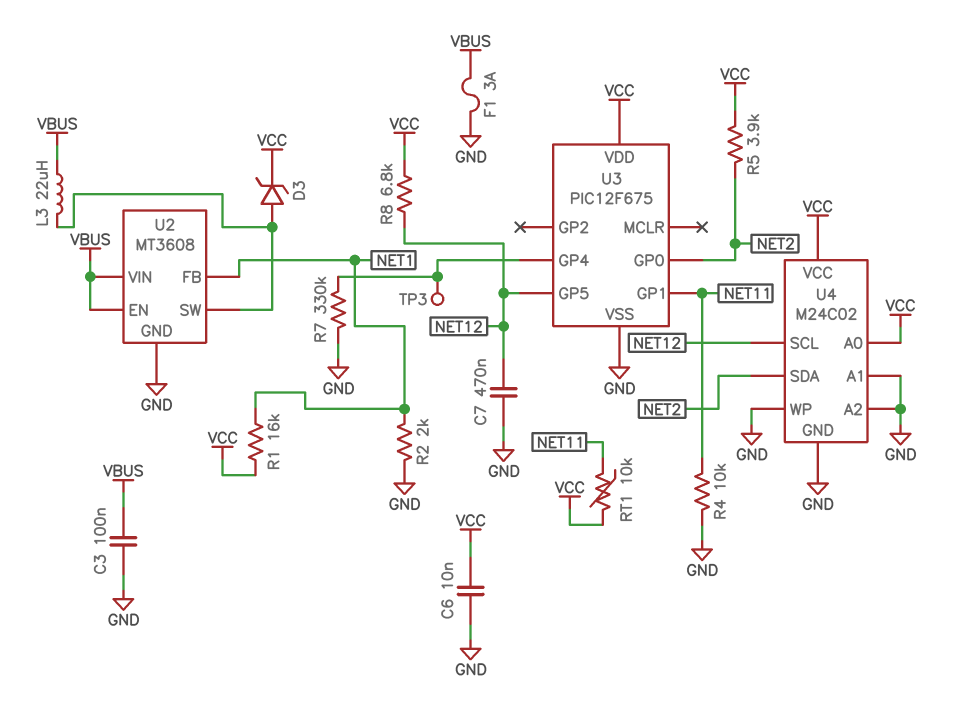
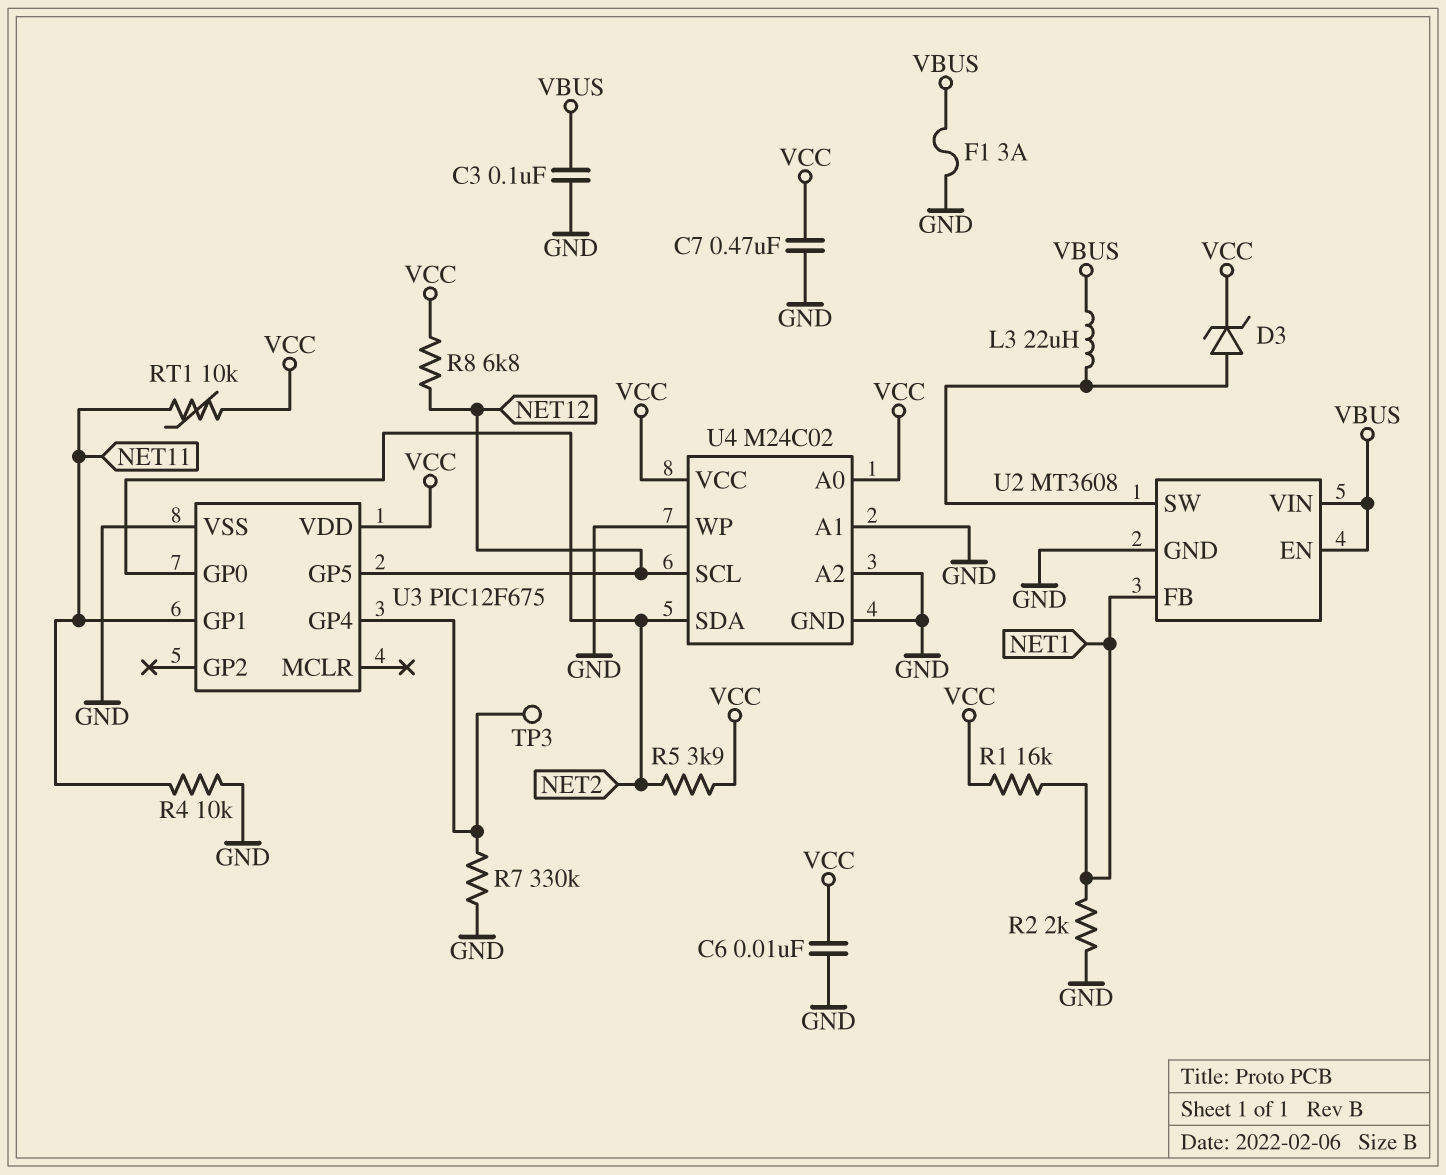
C7: 470nF (GND, NET12) -> 470nF (GND, VCC)

